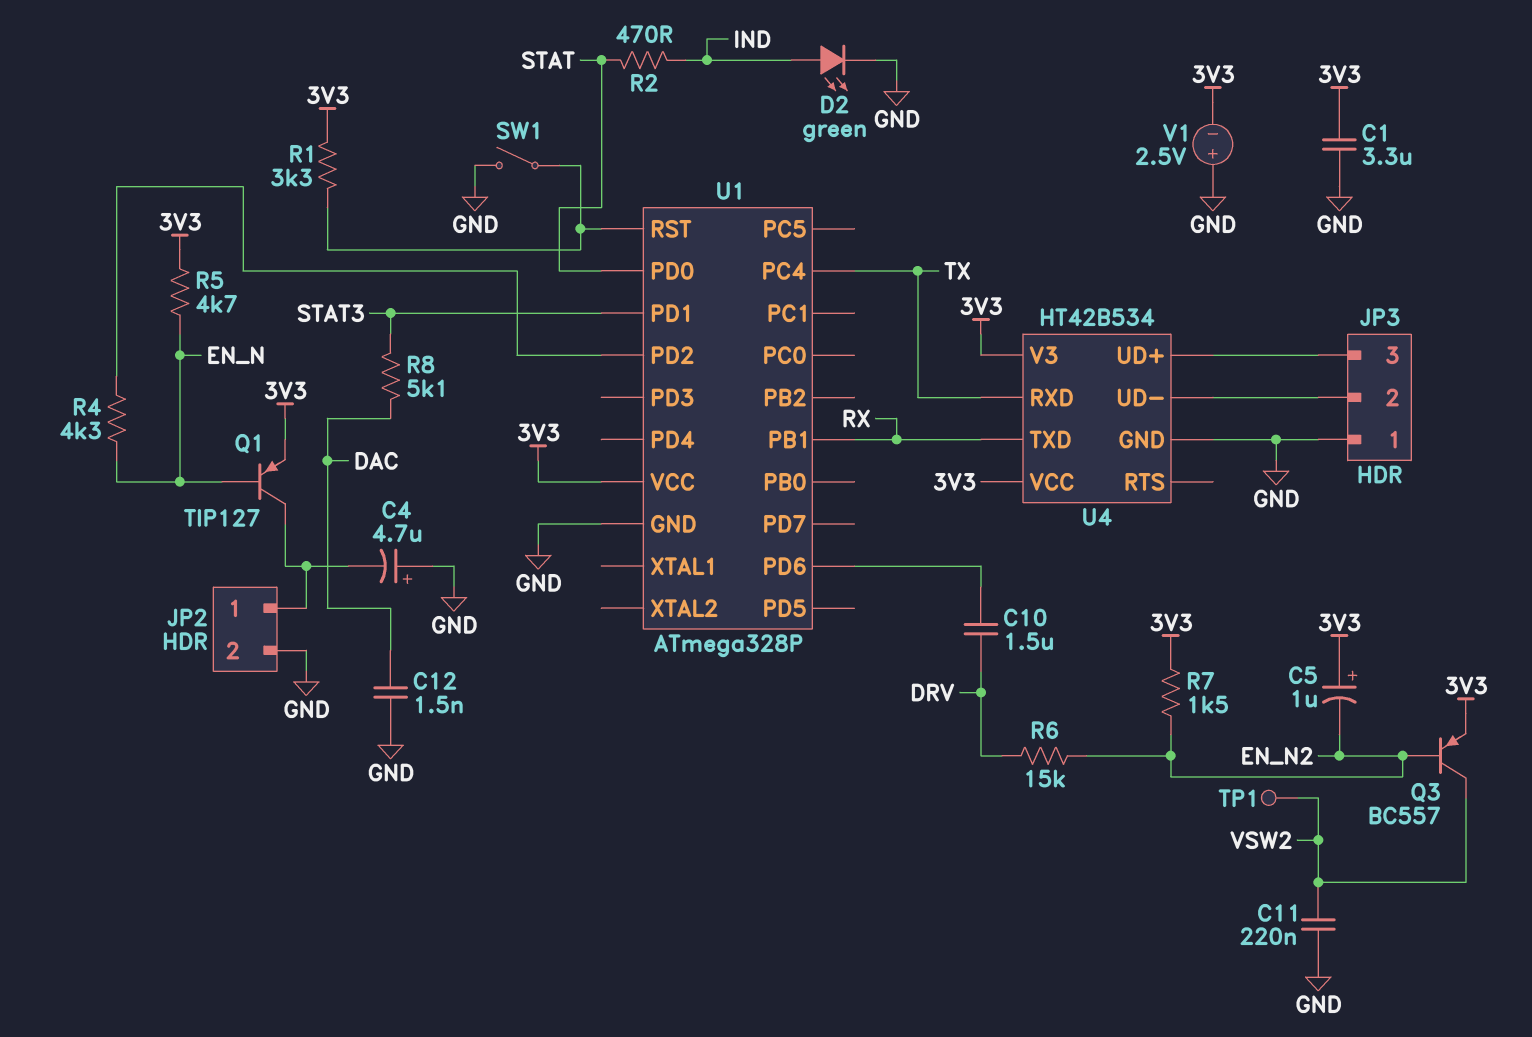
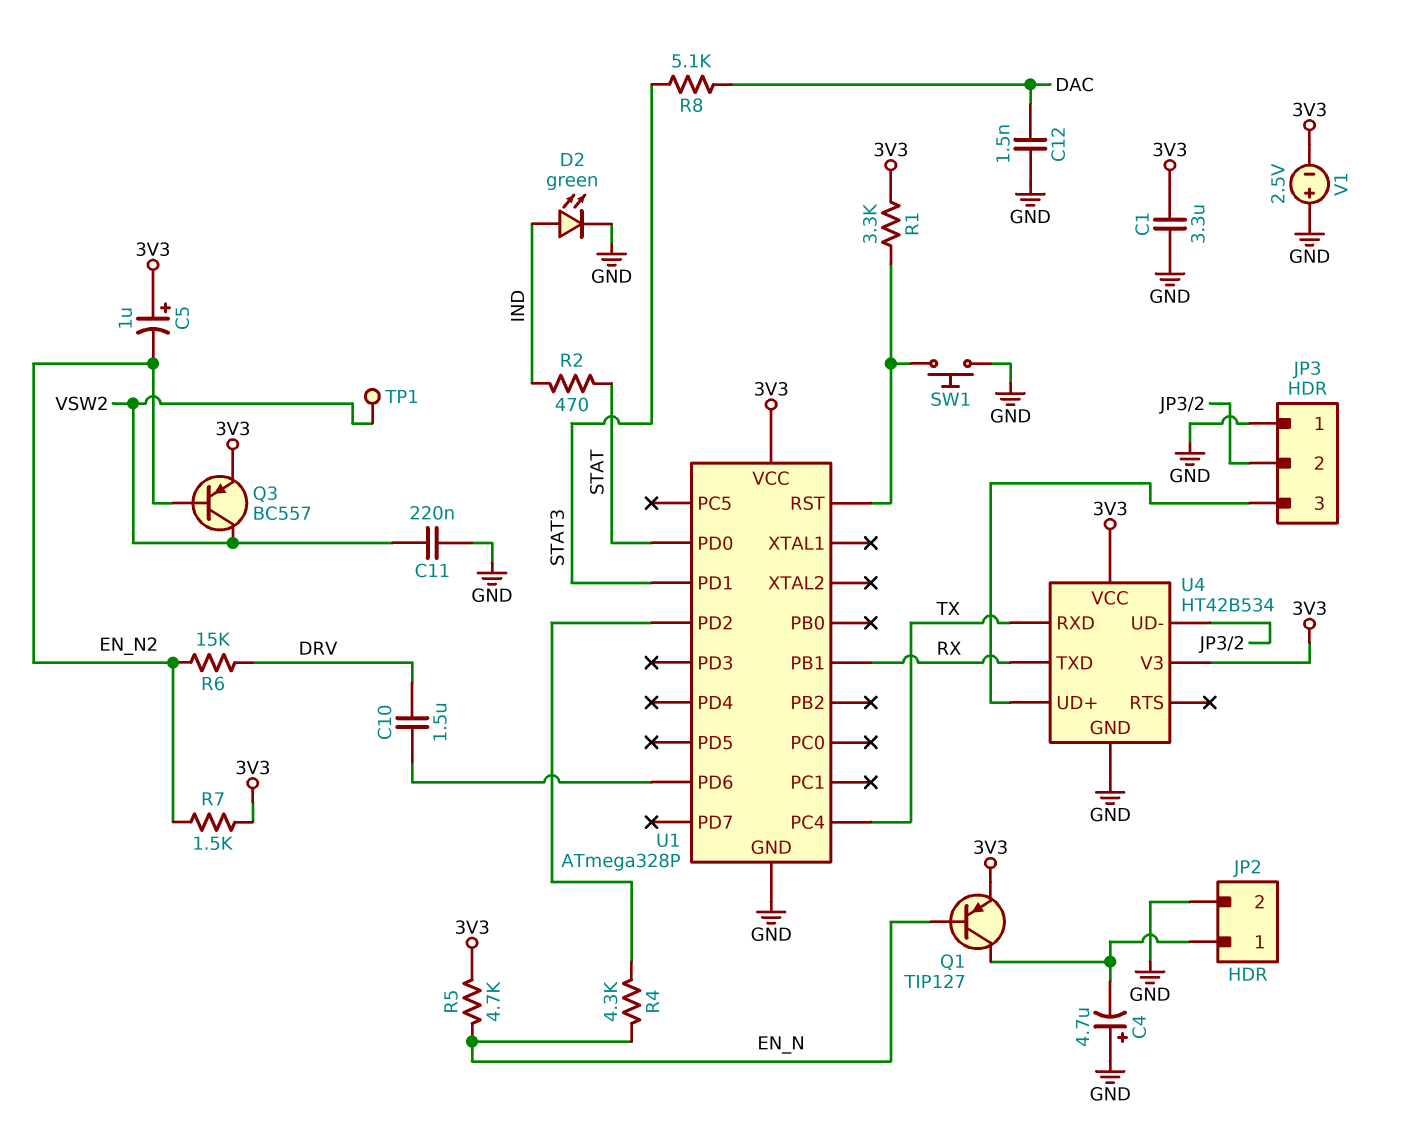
SW1: switch (GND, U1/RST) -> button (GND, U1/RST)

